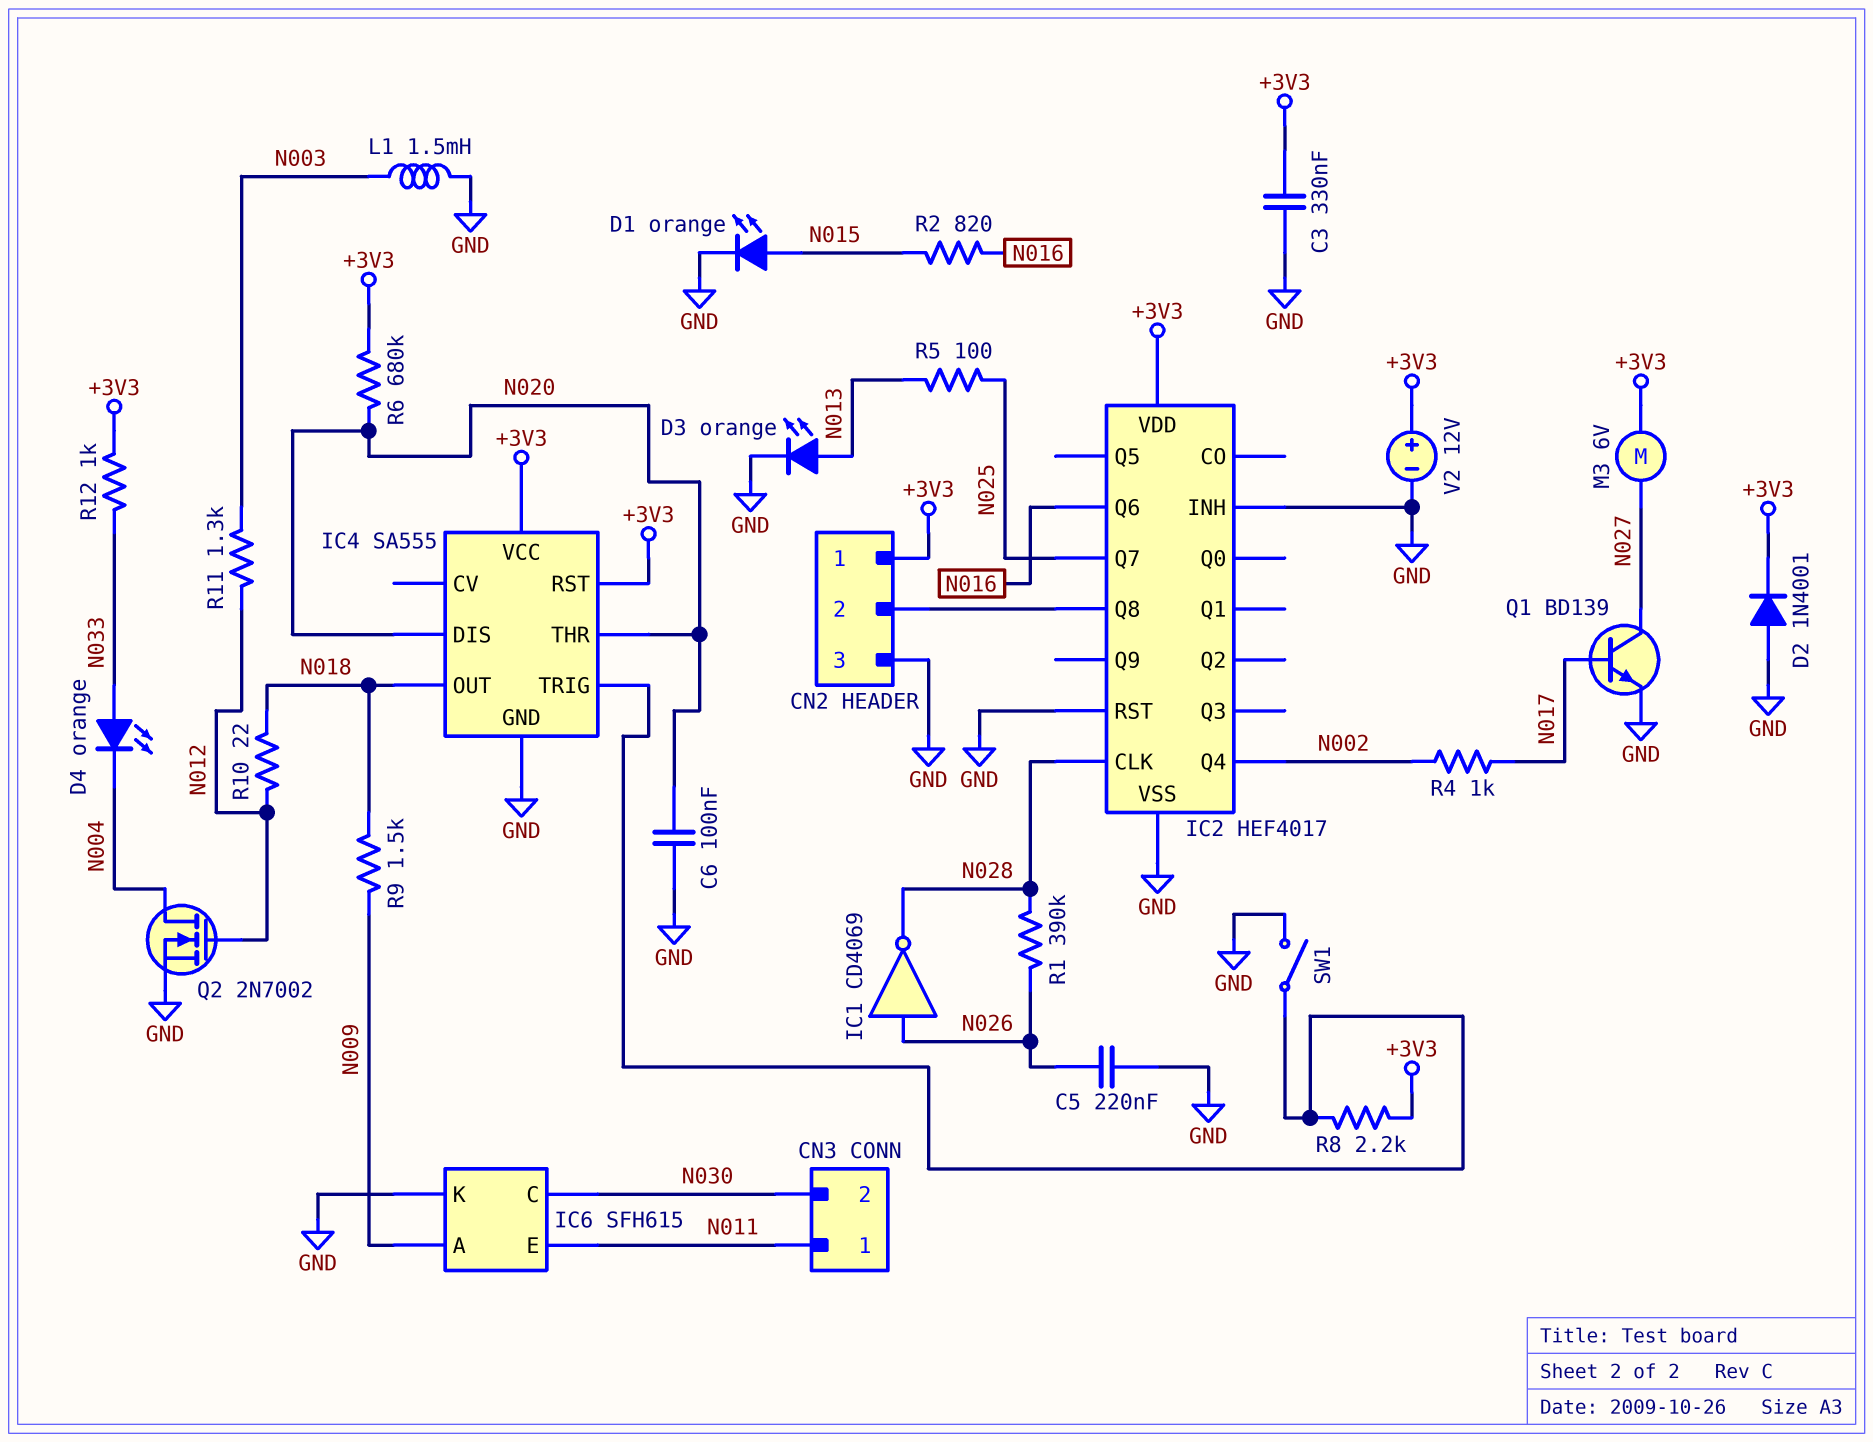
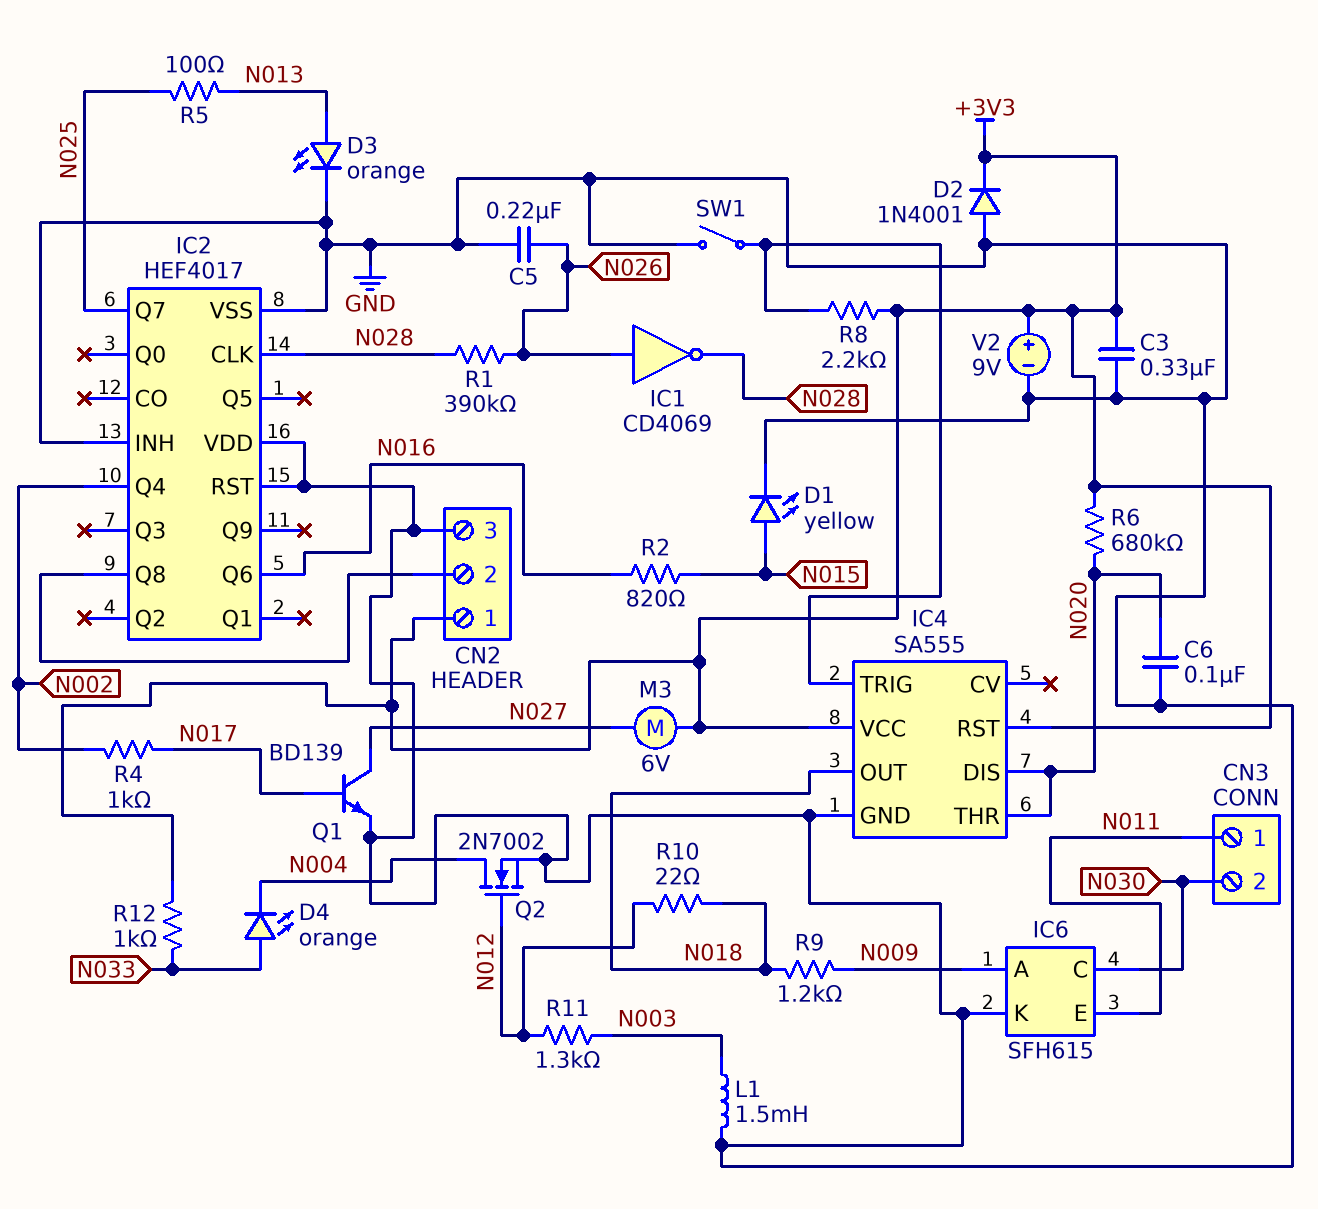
D1: LED orange (A N015, K GND) -> LED yellow (A N015, K GND)
IC2 pin VDD: +3V3 -> GND
R9: 1.5k (N009, N018) -> 1.2k (N009, N018)
V2: 12V (plus +3V3, minus GND) -> 9V (plus +3V3, minus GND)

